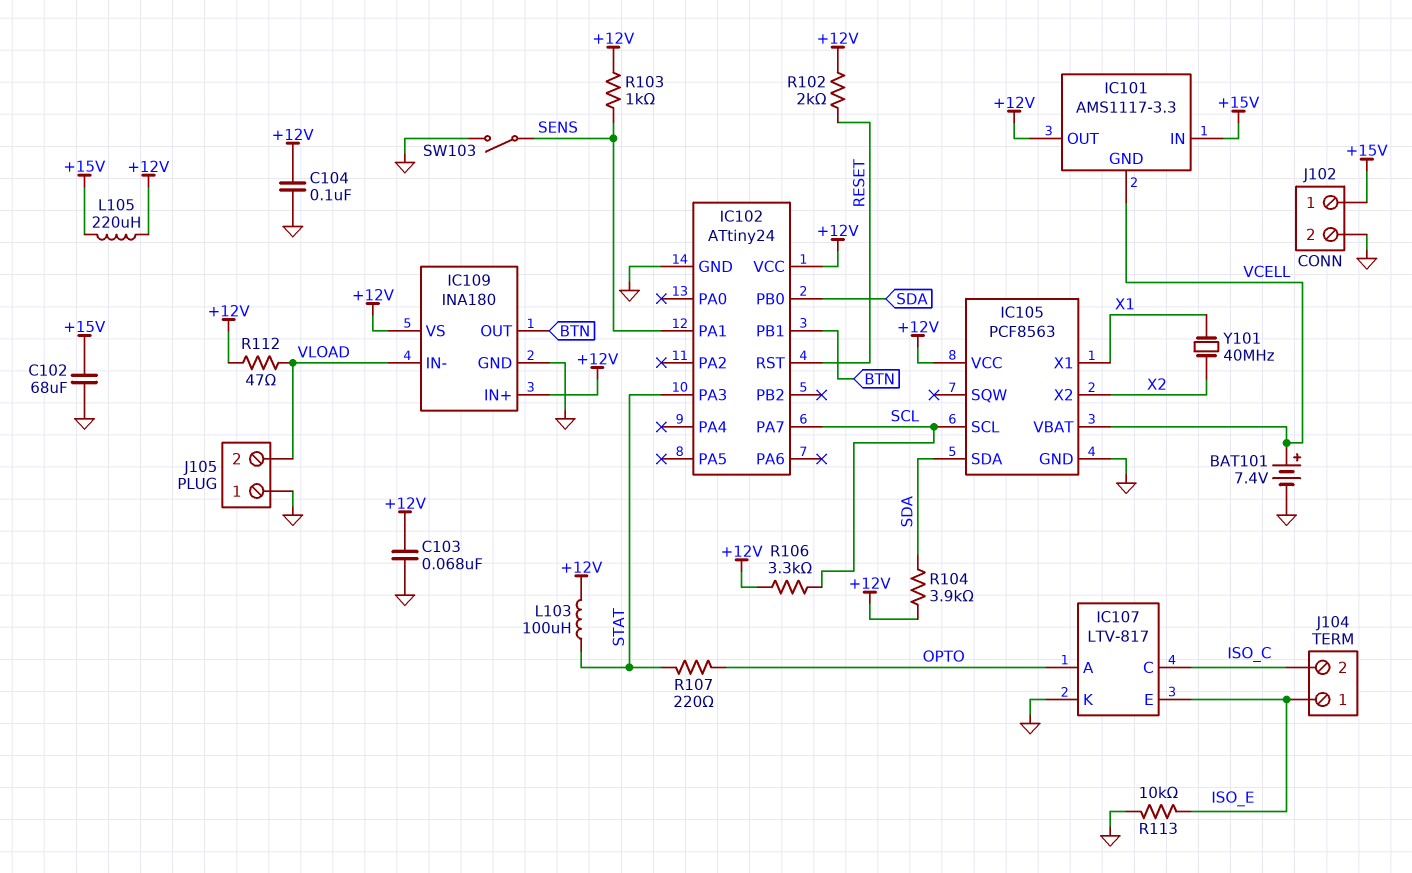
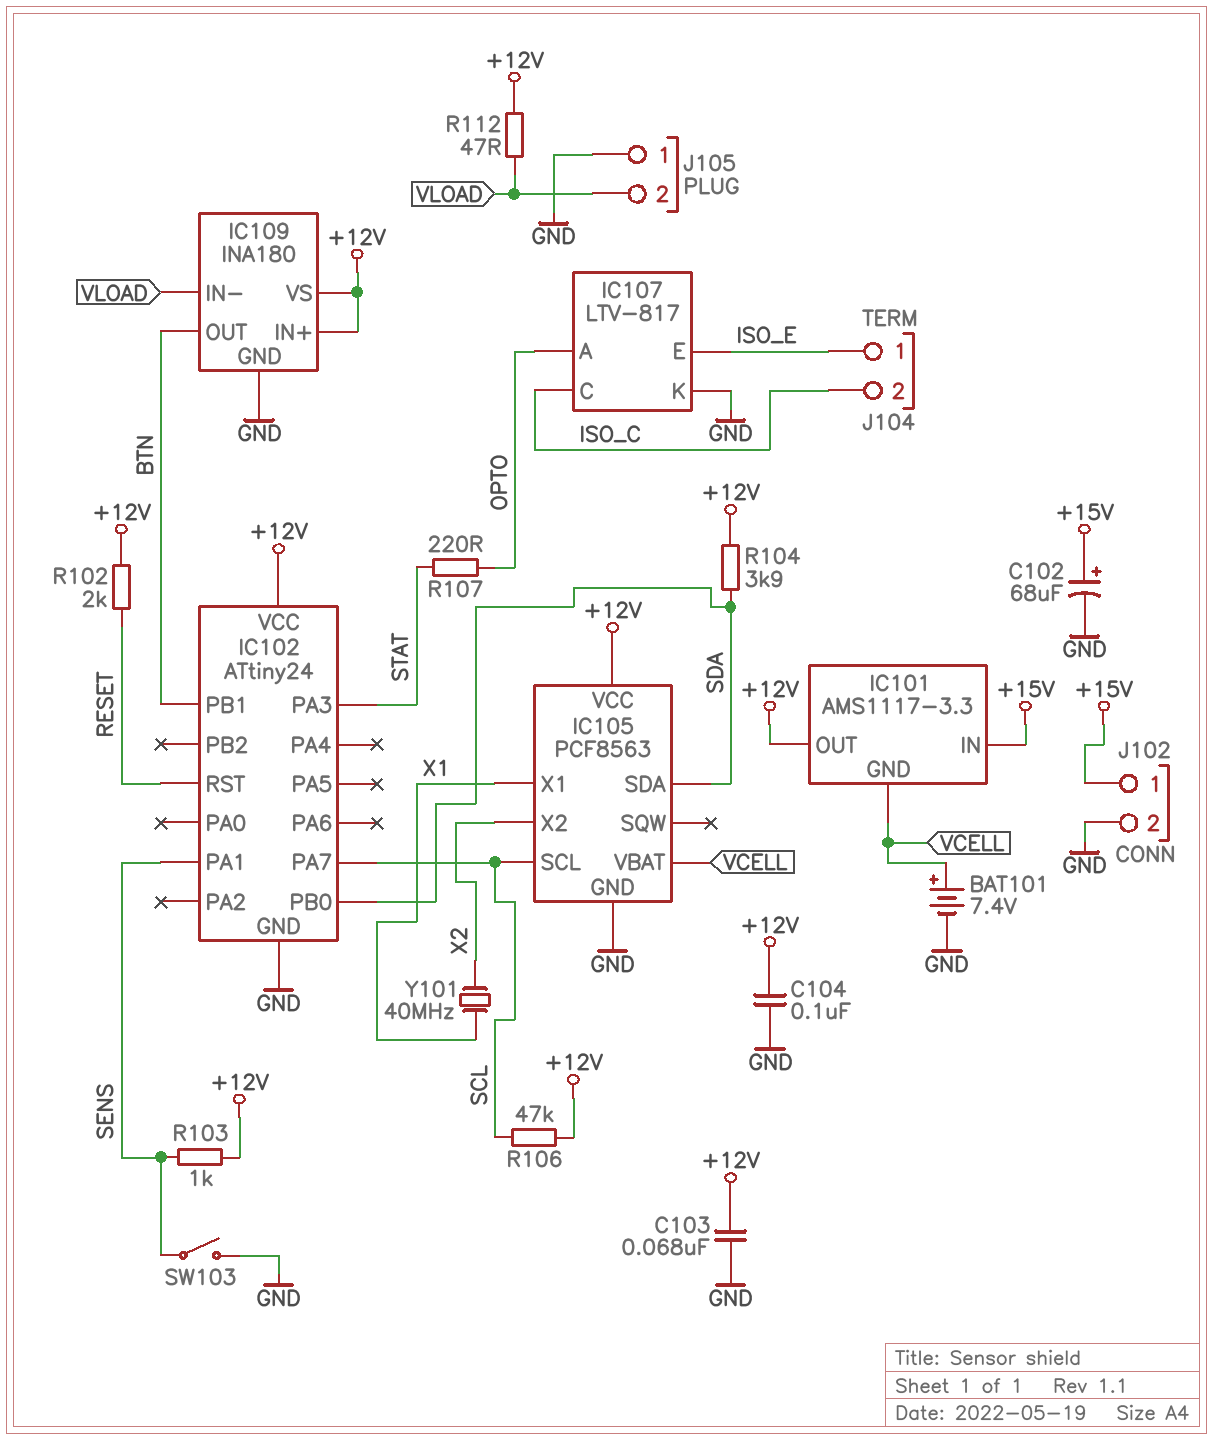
C102: 68uF (+15V, GND) -> 68uF (plus +15V, minus GND)
L103: 100uH (+12V, STAT) -> none
L105: 220uH (+12V, +15V) -> none
R106: 3.3k (+12V, SCL) -> 47k (+12V, SCL)
R113: 10k (GND, ISO_E) -> none

